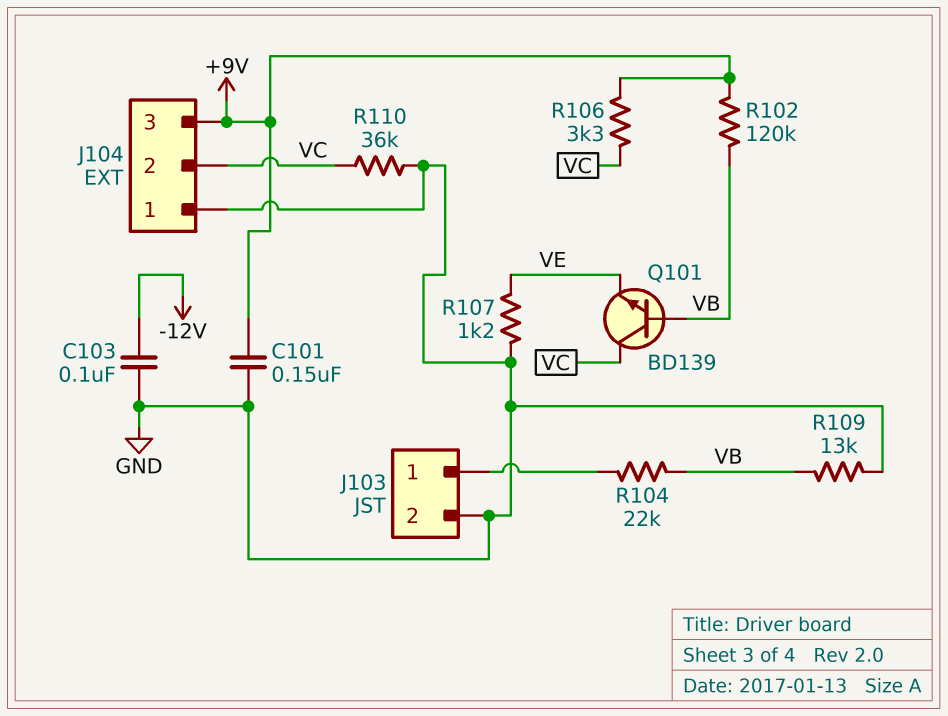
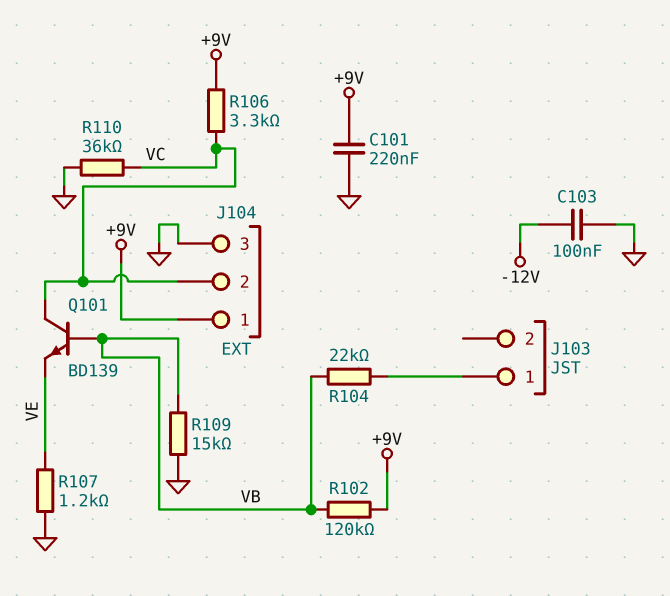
C101: 150nF (+9V, GND) -> 220nF (+9V, GND)
J103 pin 2: GND -> none
J104 pin 1: GND -> +9V
J104 pin 3: +9V -> GND
R109: 13k (GND, VB) -> 15k (GND, VB)

